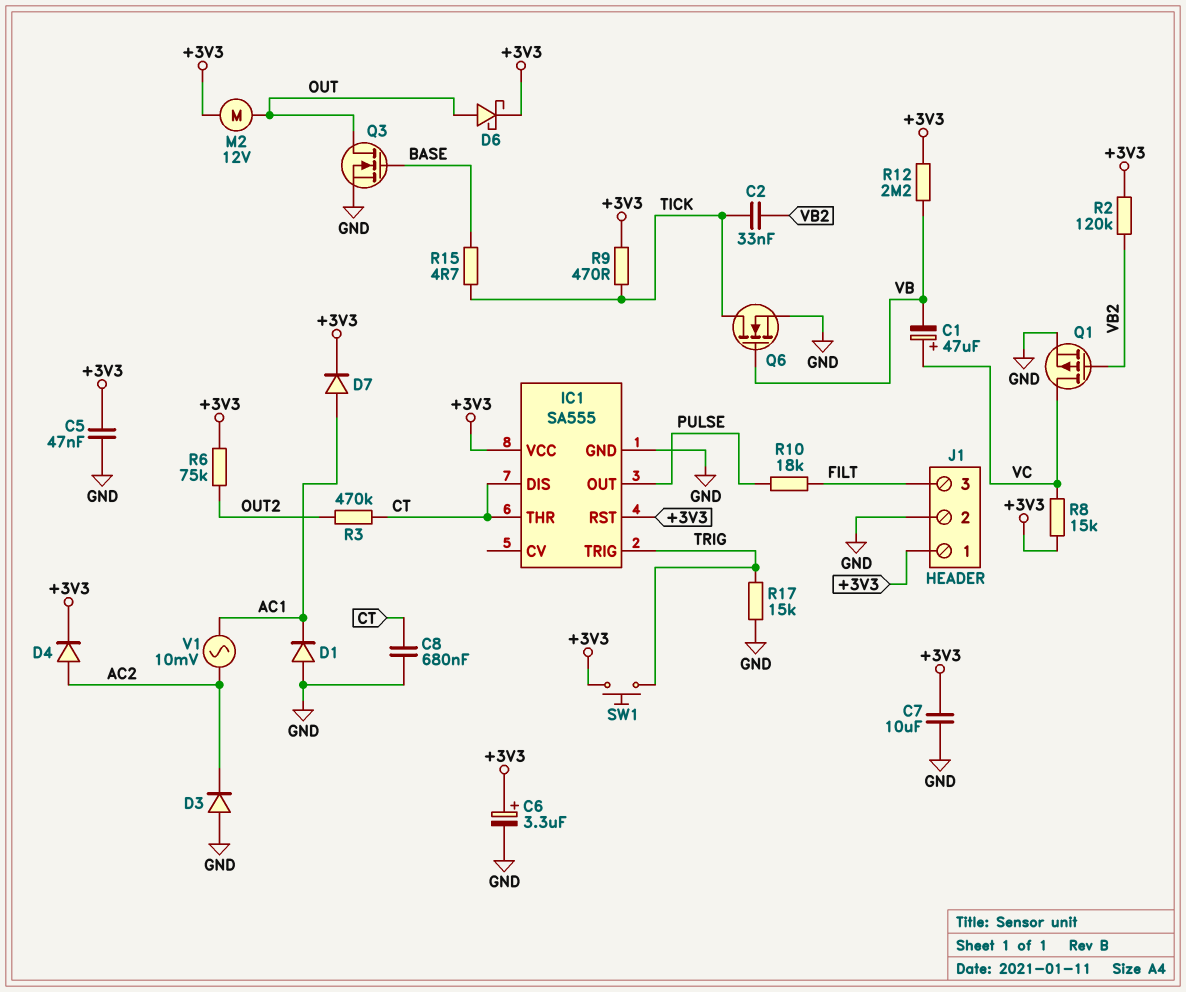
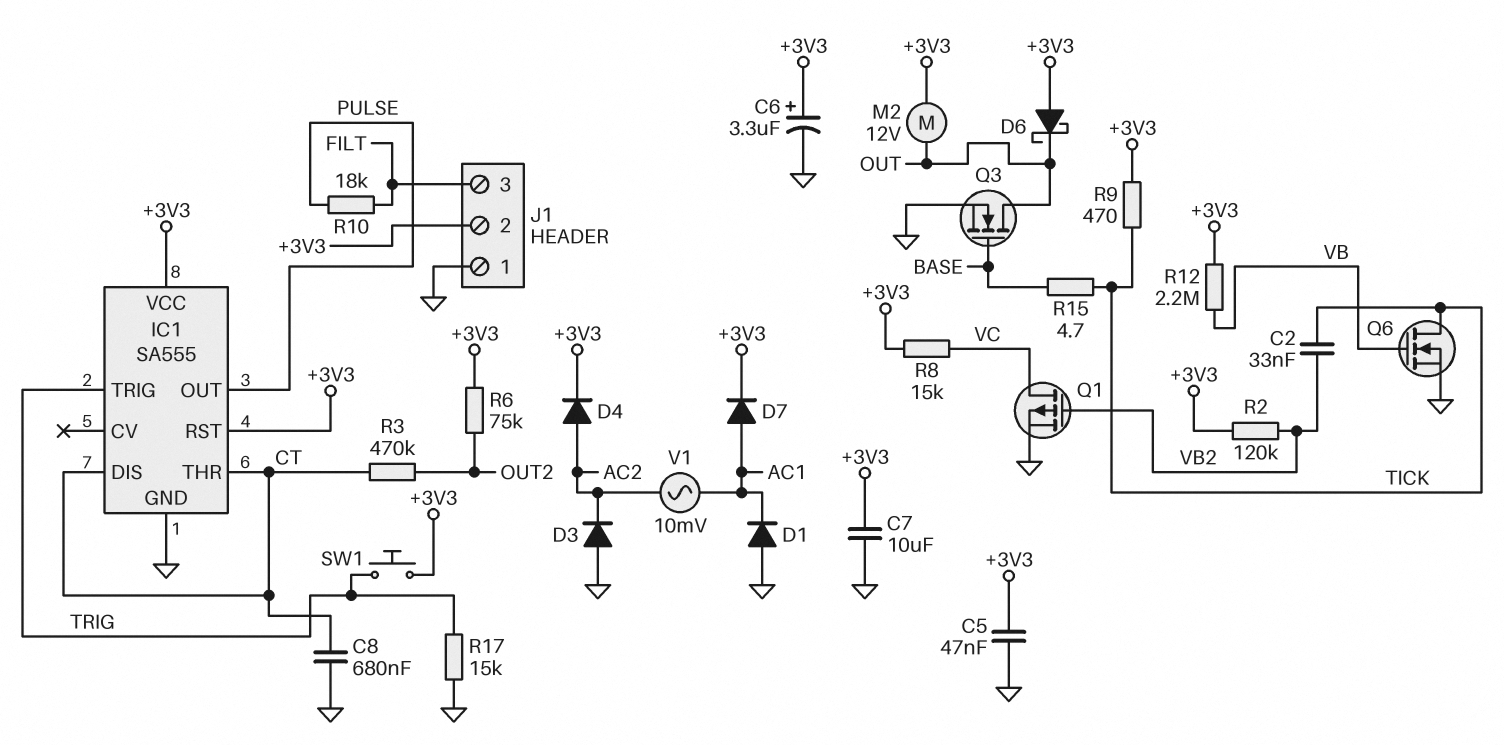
C1: 47uF (plus VC, minus VB) -> none
D6: schottky (A OUT, K +3V3) -> schottky (A +3V3, K OUT)
J1 pin 1: +3V3 -> GND
J1 pin 2: GND -> +3V3

